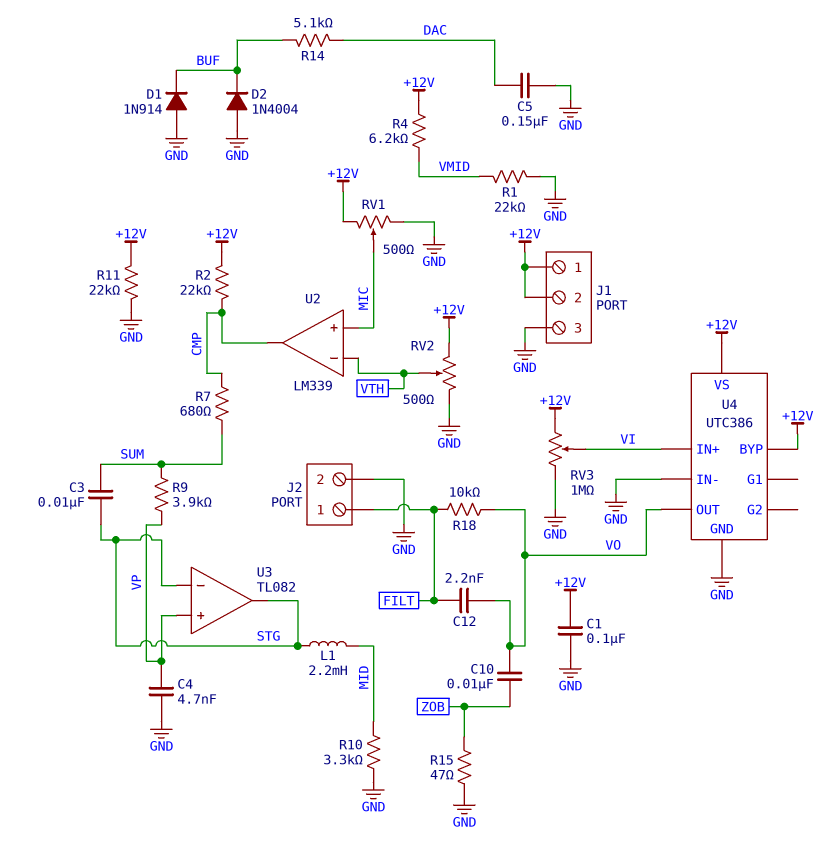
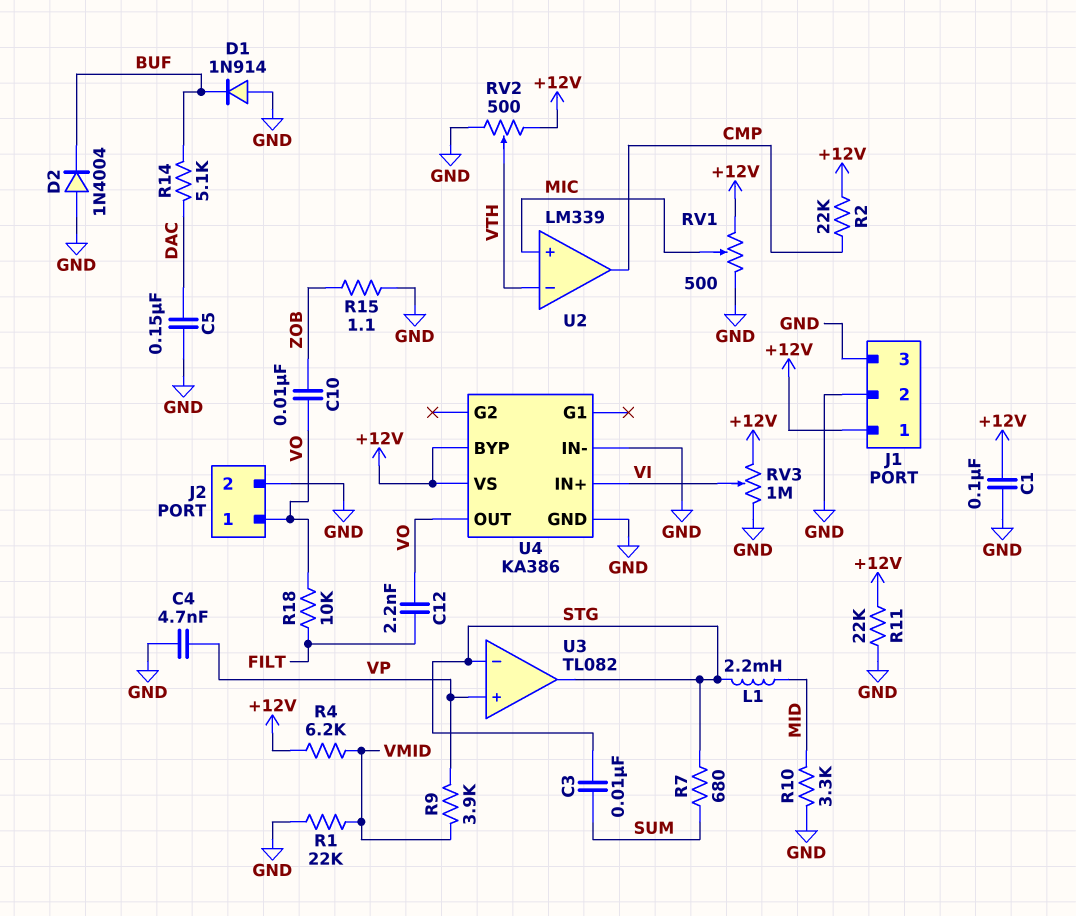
J1 pin 2: +12V -> GND
J2 pin 1: FILT -> VO
R7: 680 (CMP, SUM) -> 680 (STG, SUM)
R9: 3.9k (SUM, VP) -> 3.9k (VMID, VP)
R15: 47 (GND, ZOB) -> 1.1 (GND, ZOB)
U4: UTC386 -> KA386

